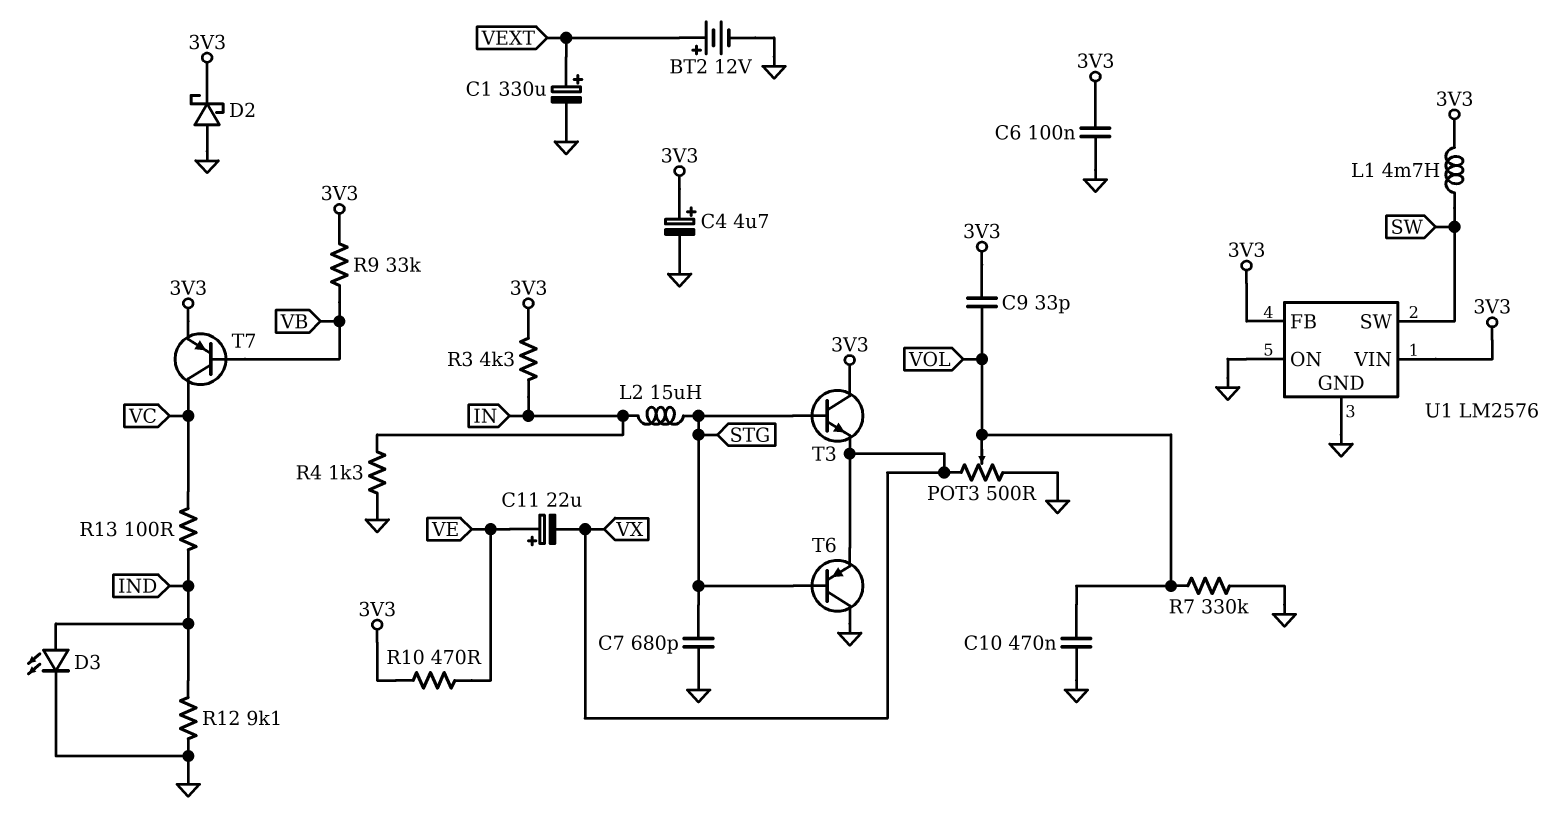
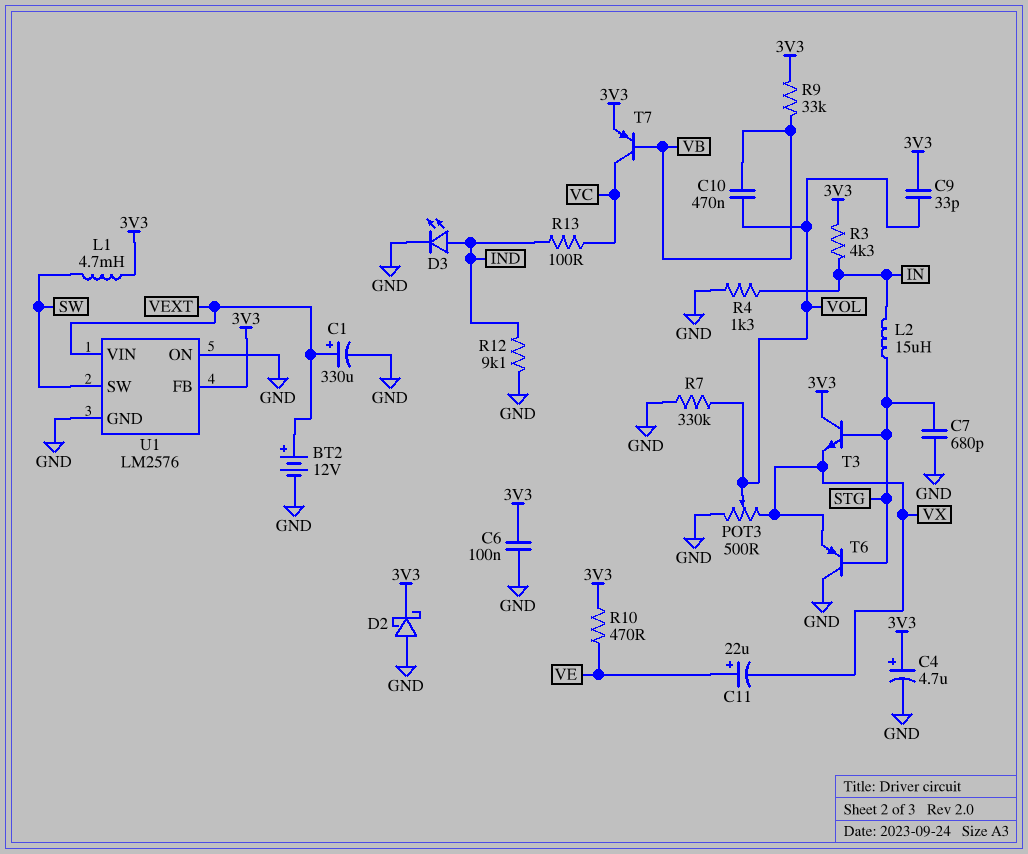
C10: 470nF (GND, VOL) -> 470nF (VB, VOL)
U1 pin VIN: 3V3 -> VEXT

